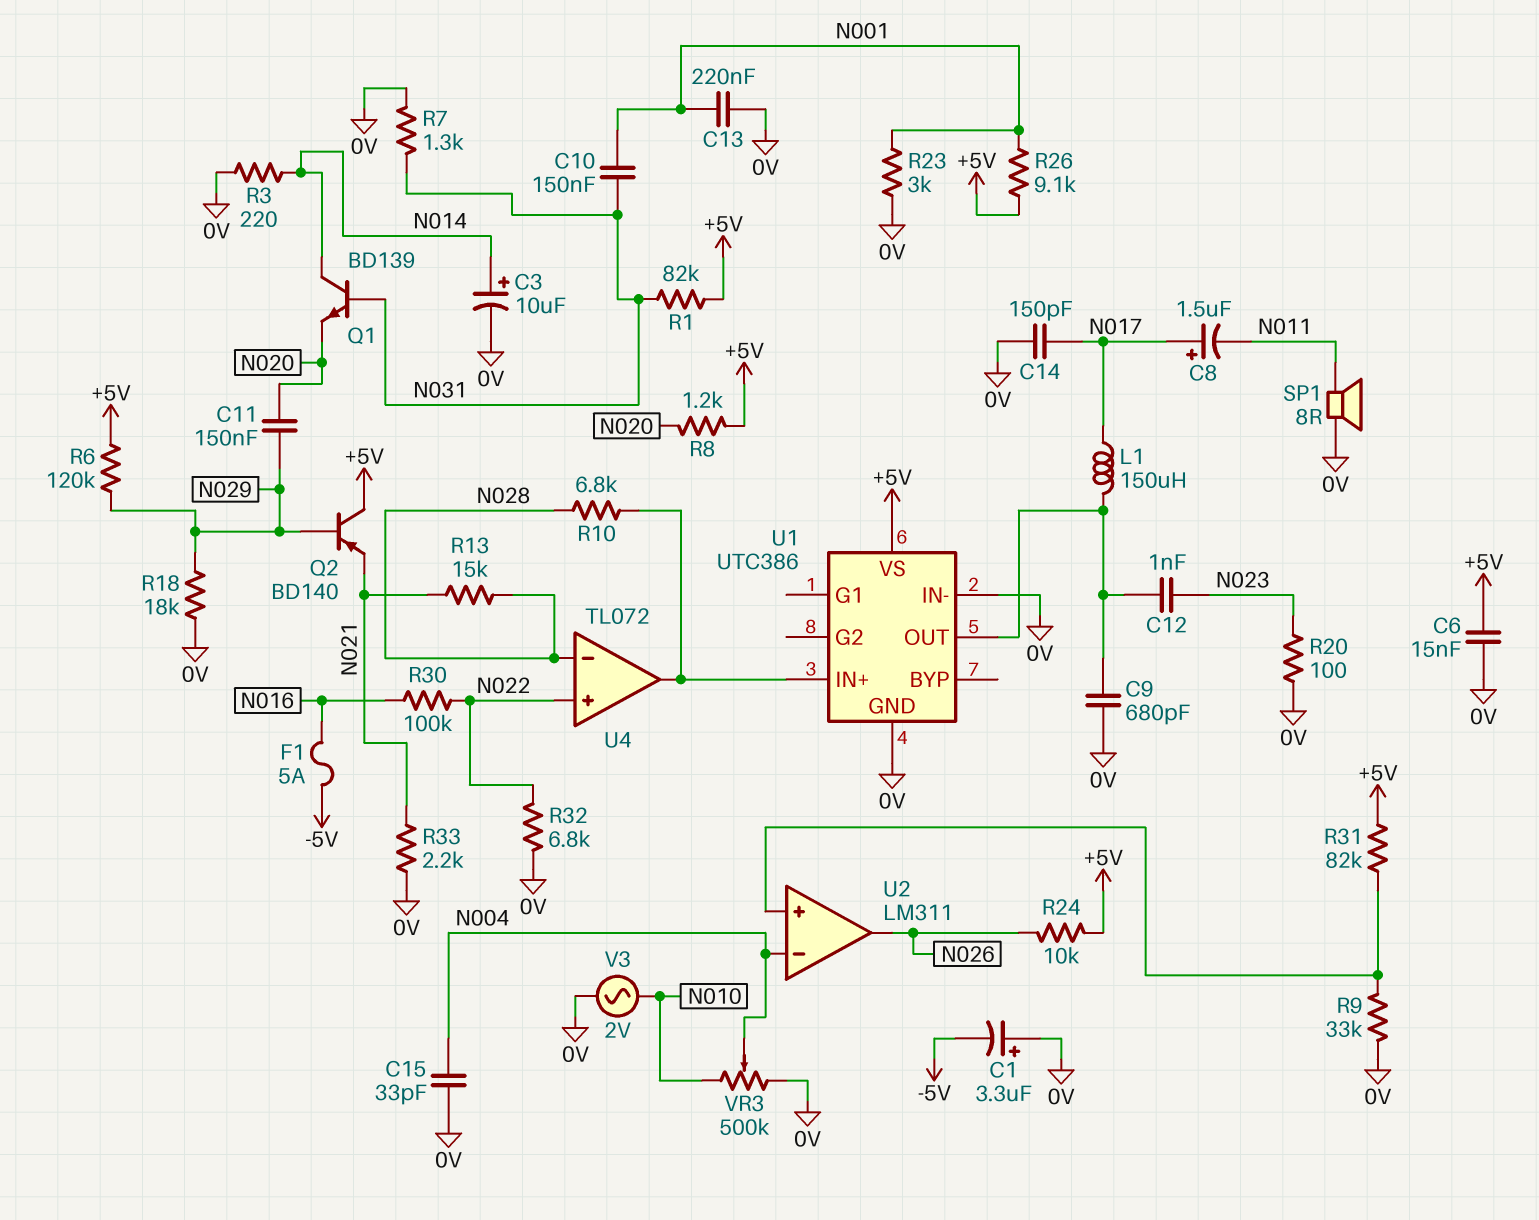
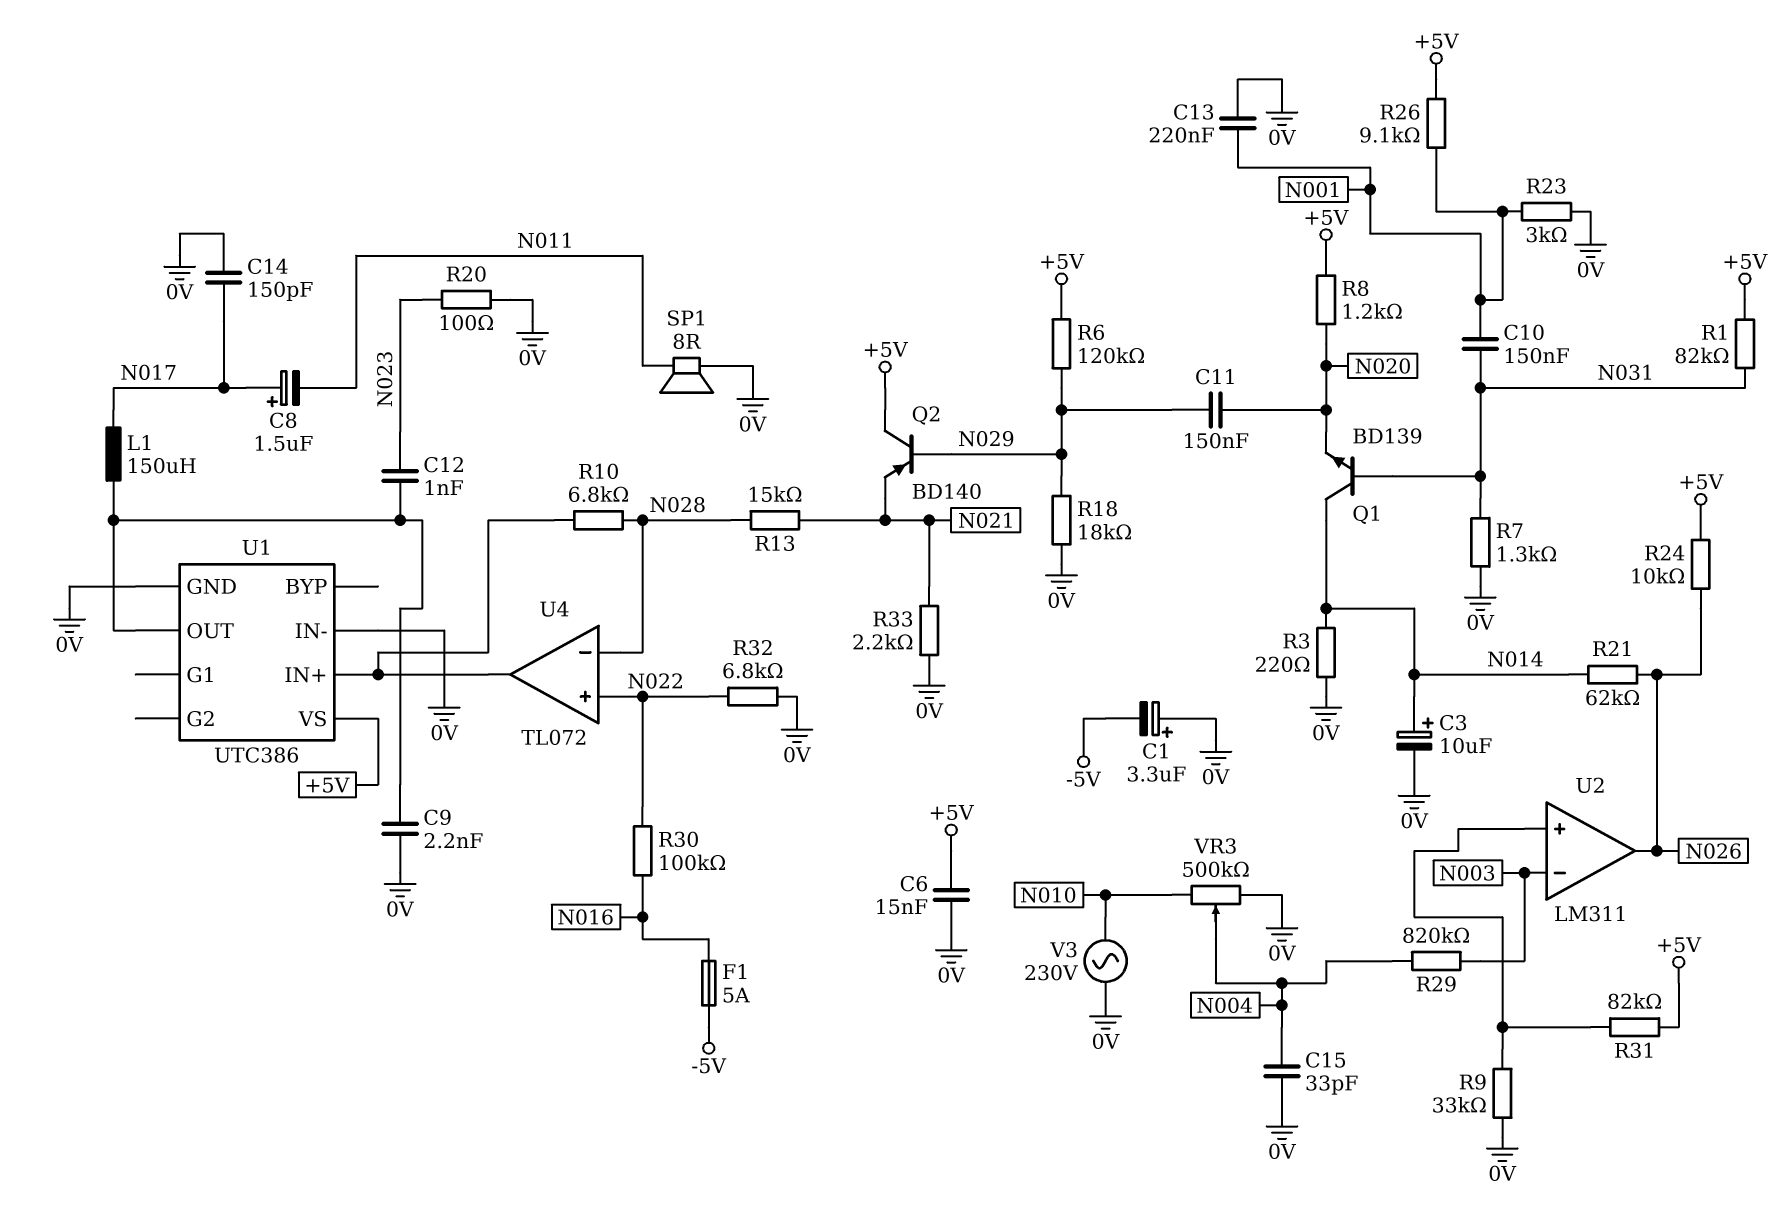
C9: 680pF (0V, U1/OUT) -> 2.2nF (0V, U1/OUT)
R21: none -> 62k (N014, N026)
R29: none -> 820k (N003, N004)
U2 pin in-: N004 -> N003
V3: AC 2V (0V, N010) -> AC 230V (0V, N010)

